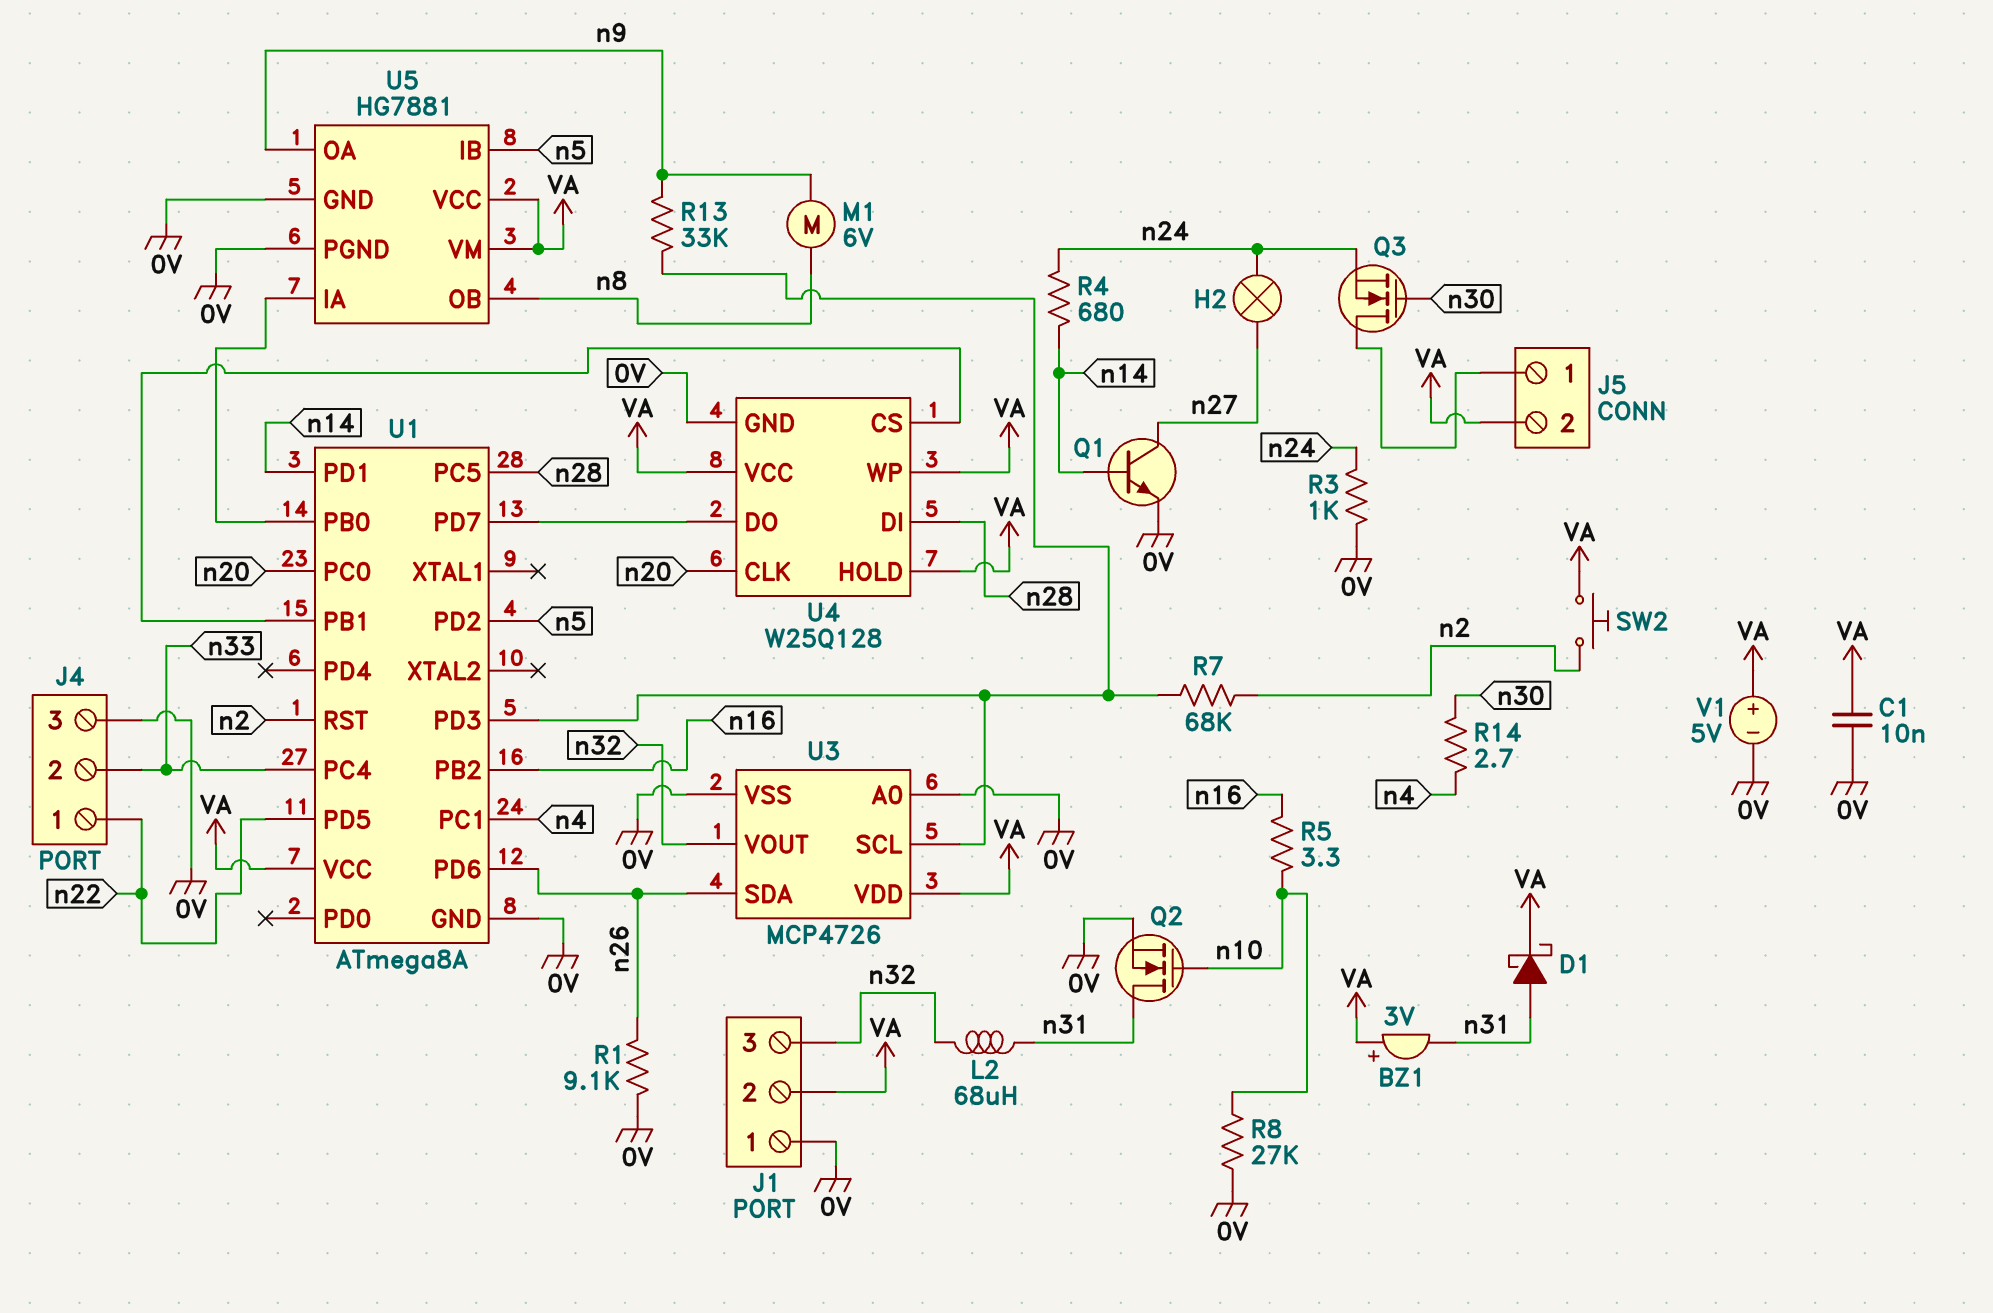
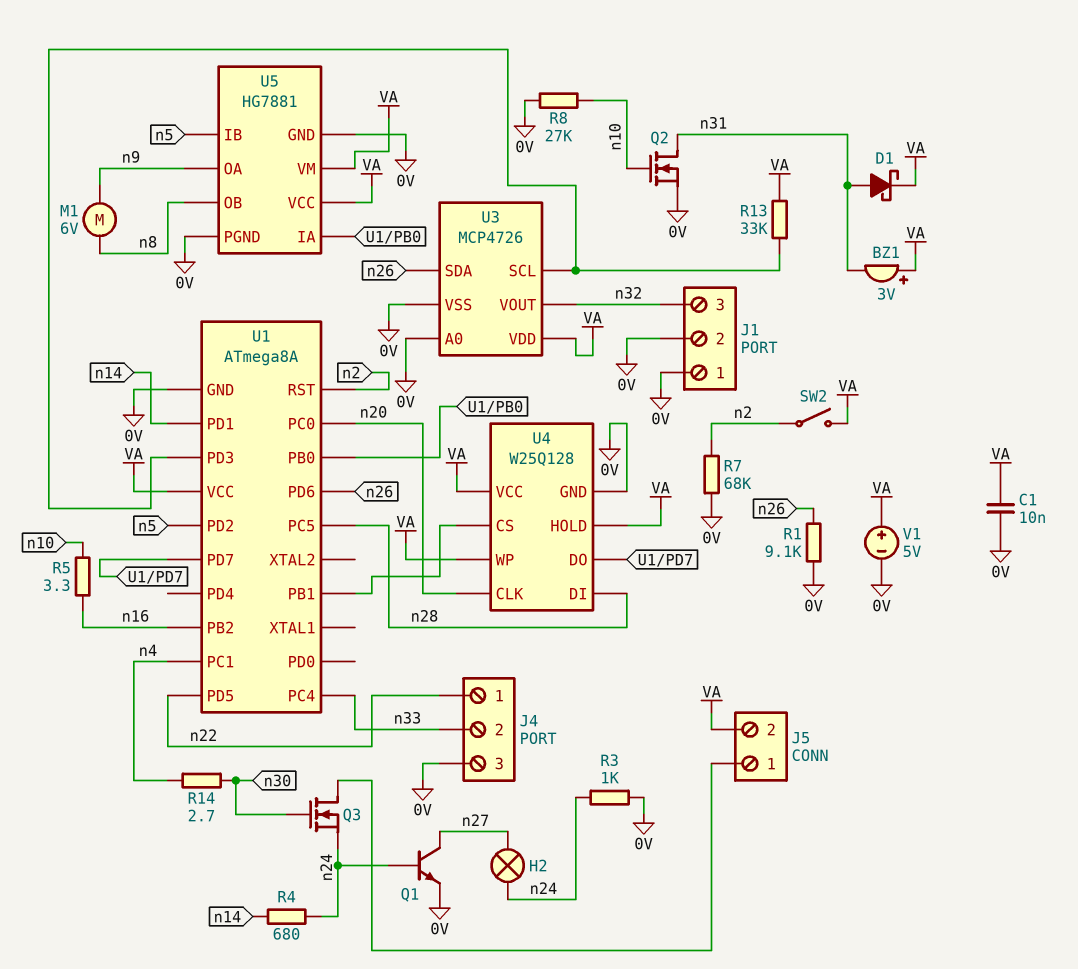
J1 pin 2: VA -> 0V
L2: 68uH (n31, n32) -> none
Q1: NPN (B n14, C n27, E 0V) -> NPN (B n24, C n27, E 0V)
R7: 68k (U1/PD3, n2) -> 68k (0V, n2)
R13: 33k (U1/PD3, n9) -> 33k (U1/PD3, VA)
SW2: button (VA, n2) -> switch (VA, n2)

